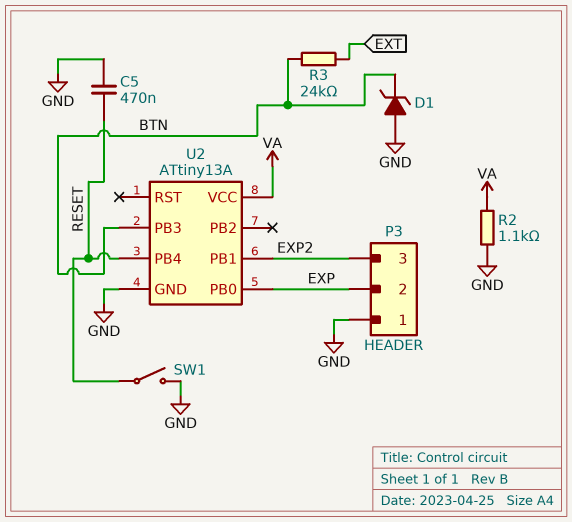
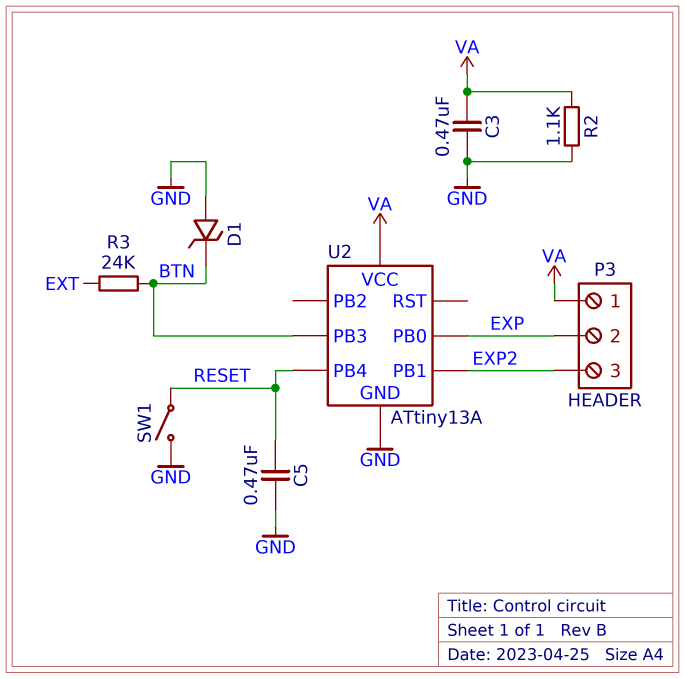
C3: none -> 470nF (GND, VA)
P3 pin 1: GND -> VA

